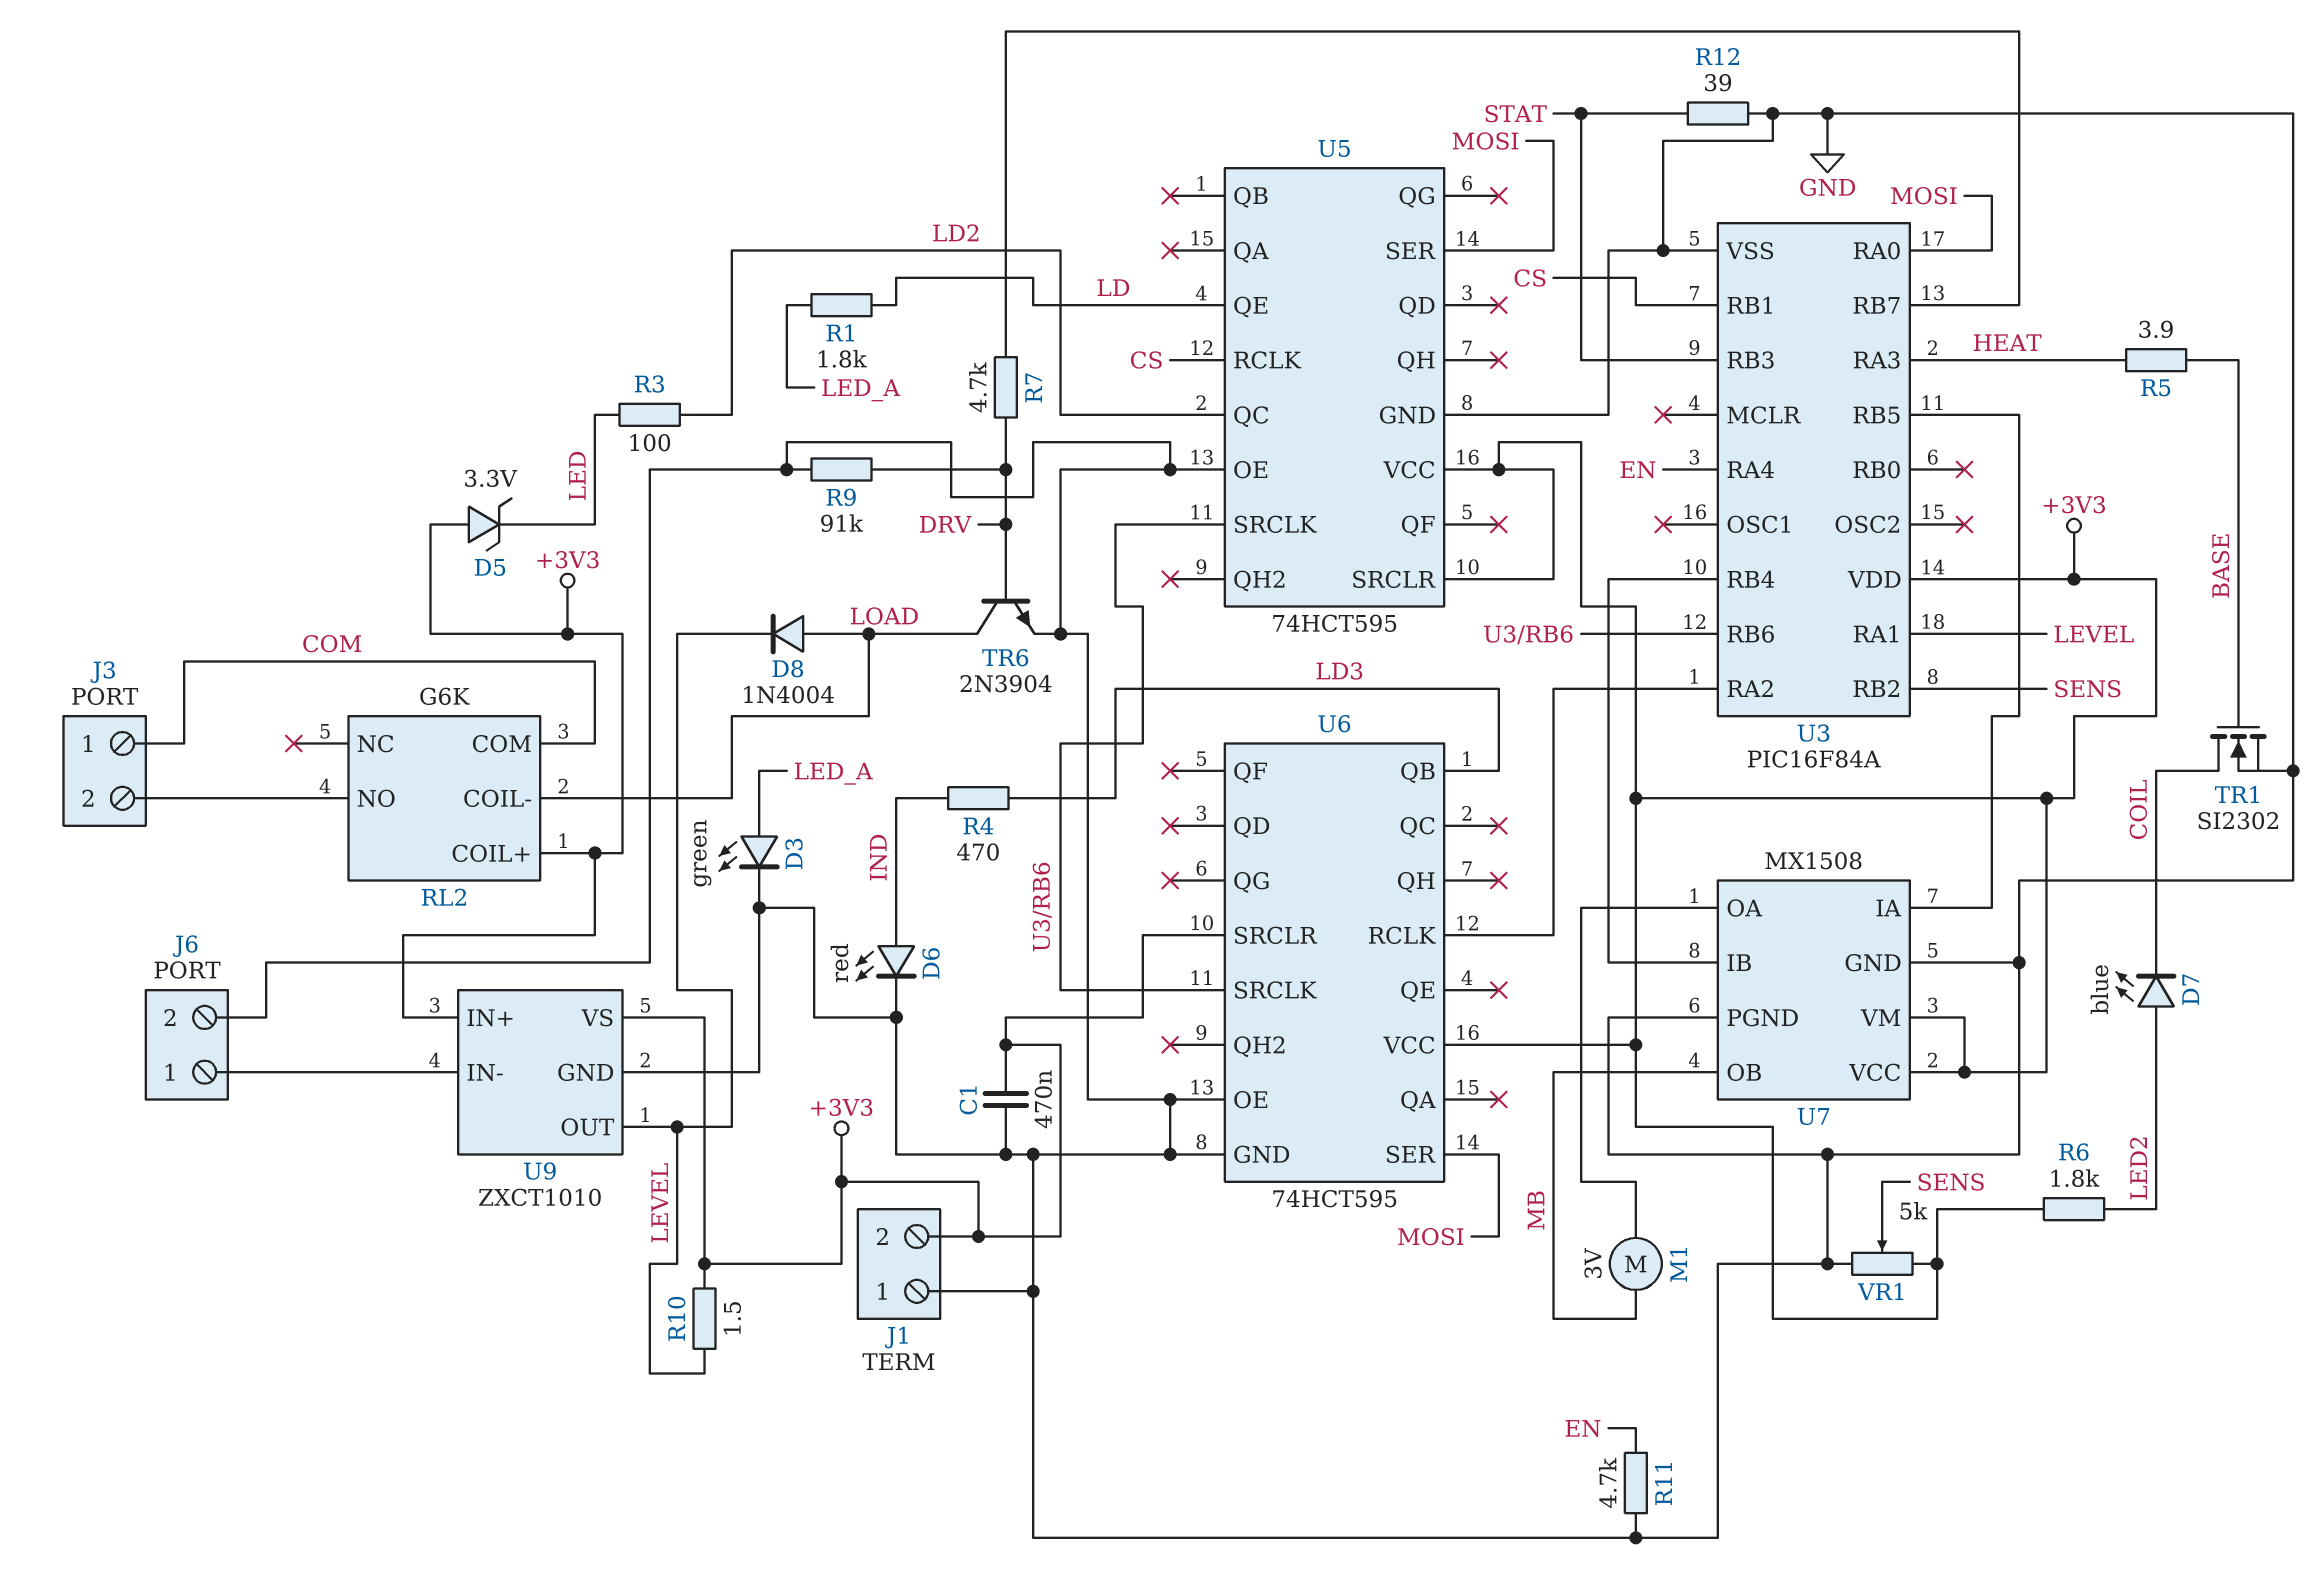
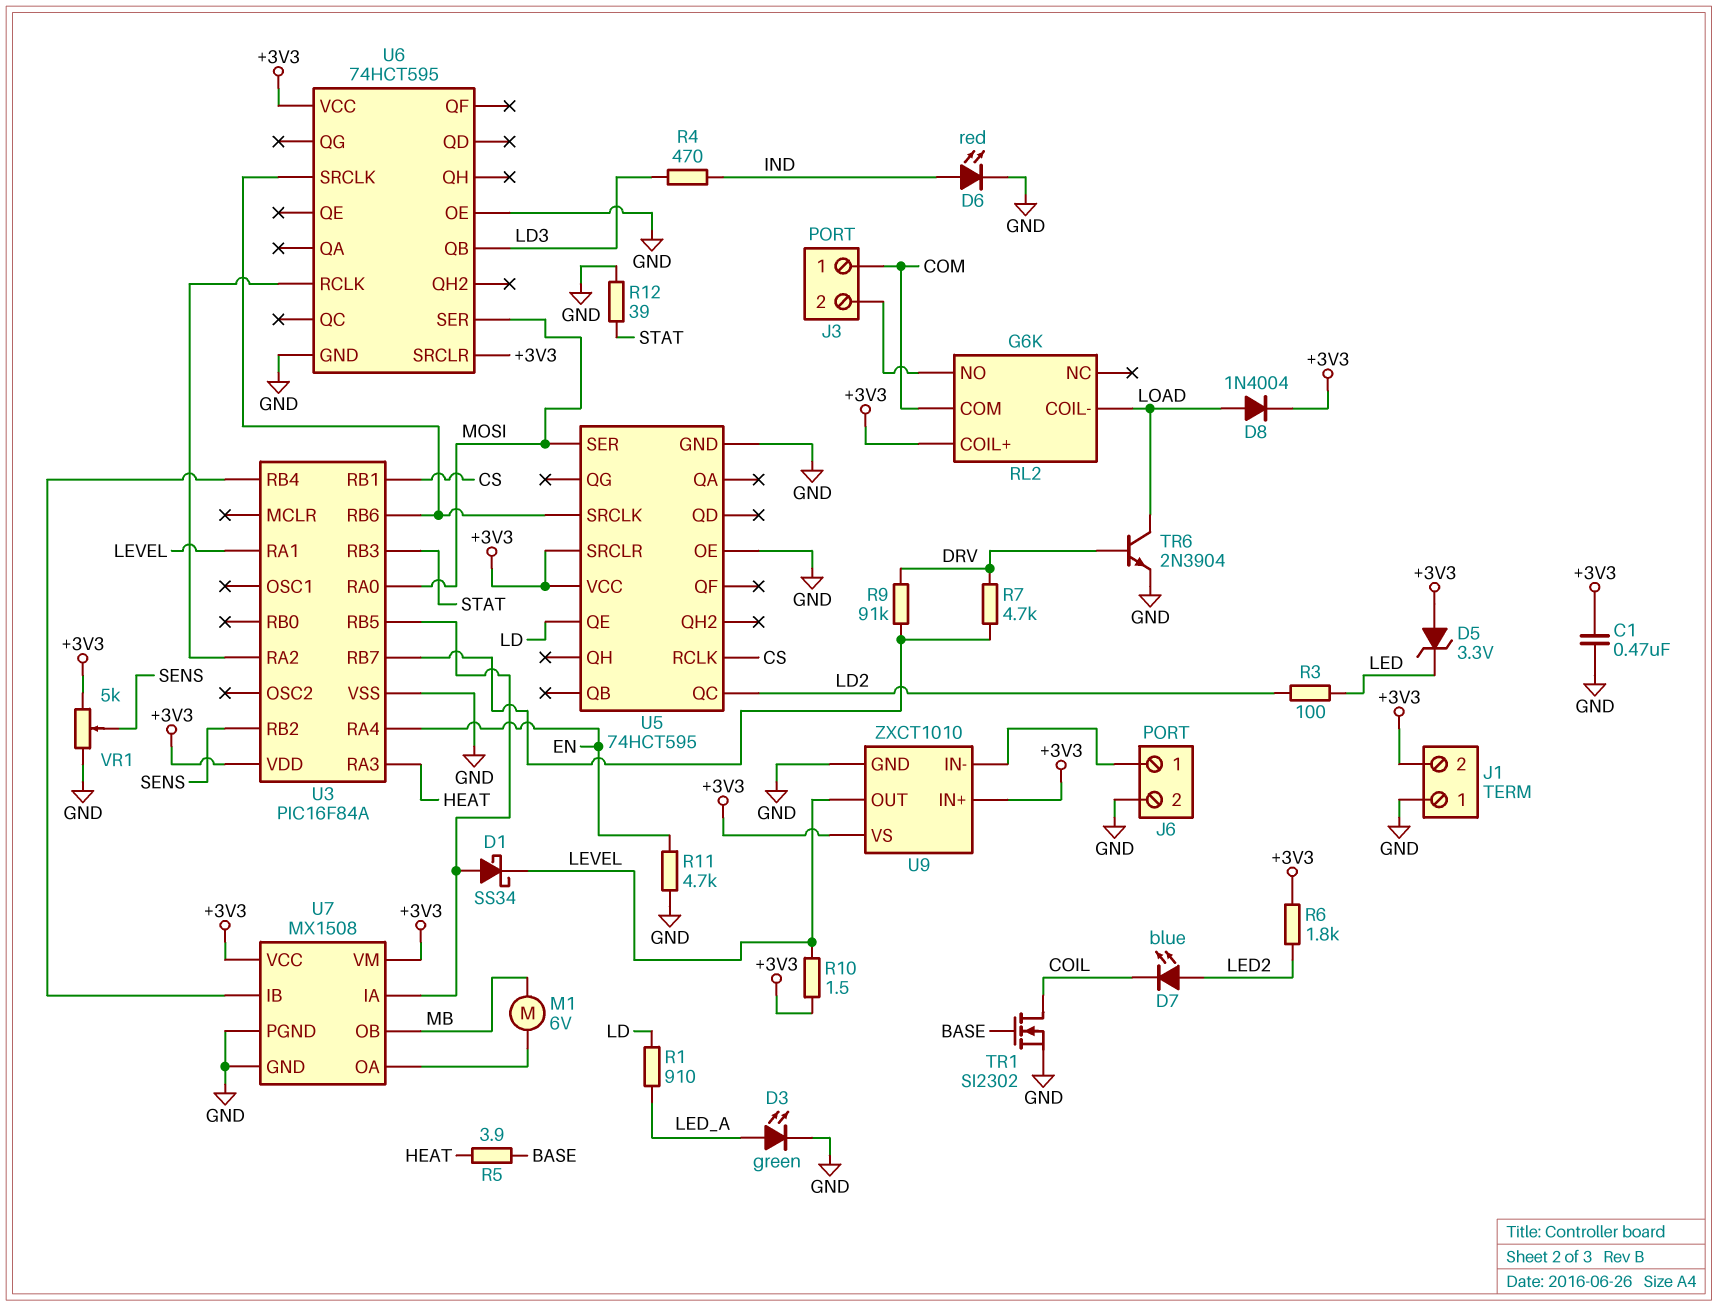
D1: none -> schottky SS34 (A U3/RB5, K LEVEL)
D8: diode 1N4004 (A LOAD, K LEVEL) -> diode 1N4004 (A LOAD, K +3V3)
M1: motor 3V (MB, U7/OA) -> motor 6V (MB, U7/OA)
R1: 1.8k (LD, LED_A) -> 910 (LD, LED_A)
R9: 91k (DRV, GND) -> 91k (DRV, U3/RB7)

